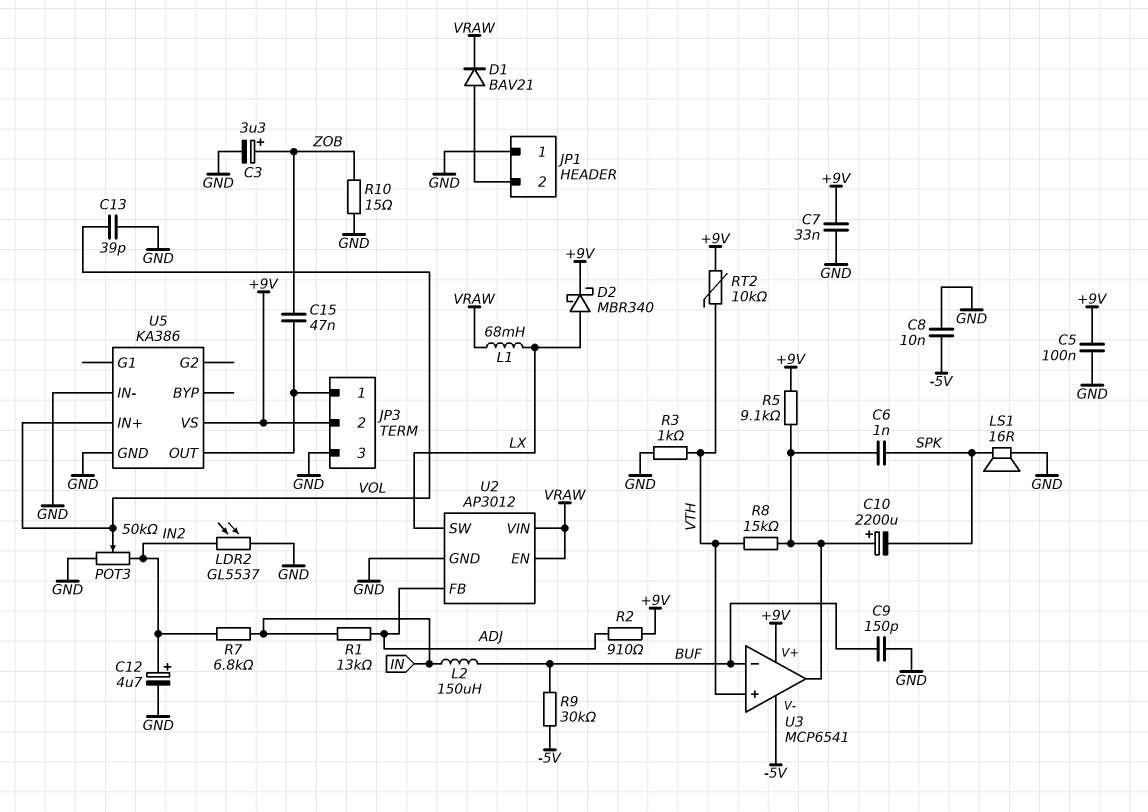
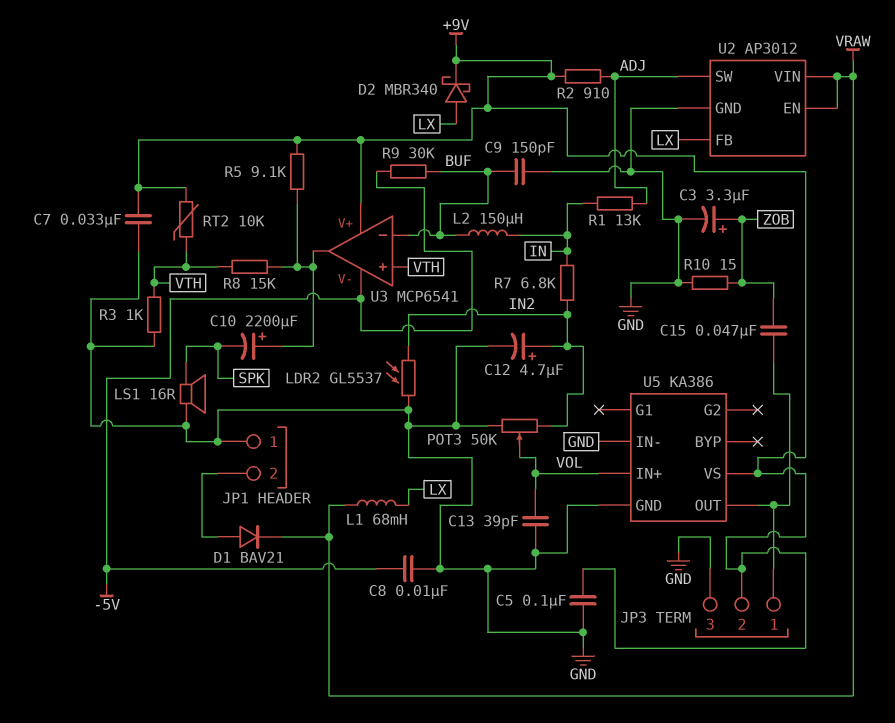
C6: 1nF (SPK, U3/out) -> none
U2 pin FB: ADJ -> LX
U2 pin SW: LX -> ADJ

